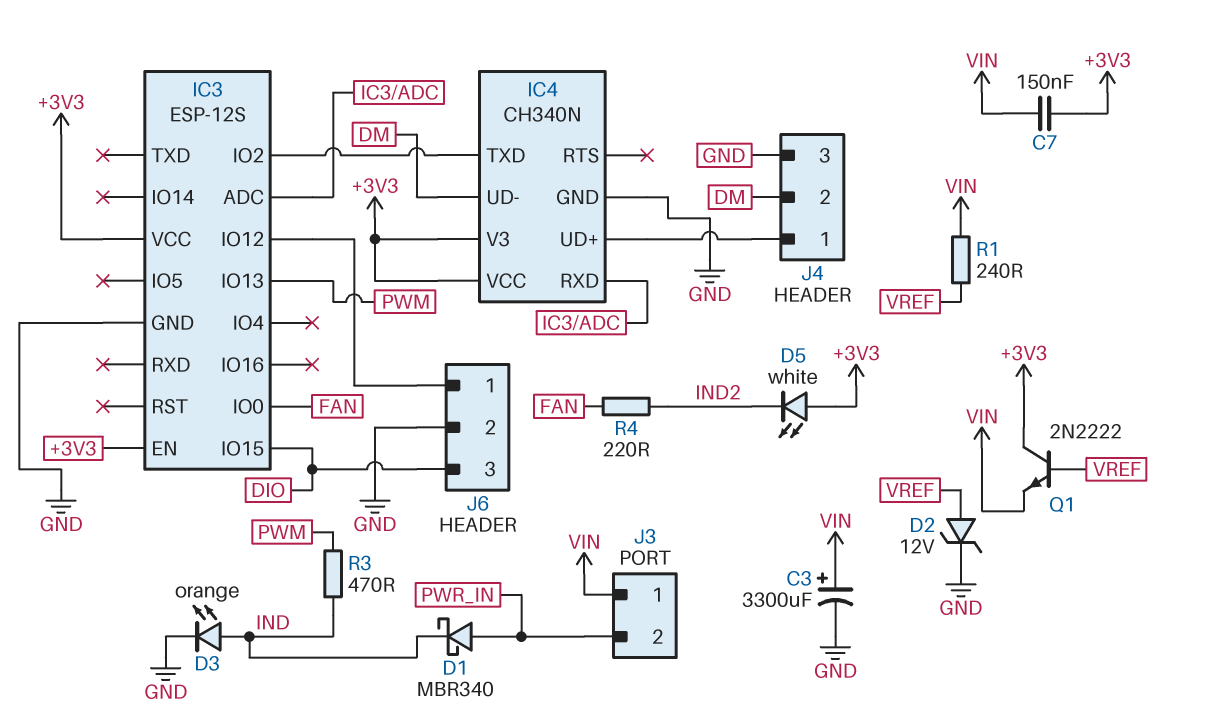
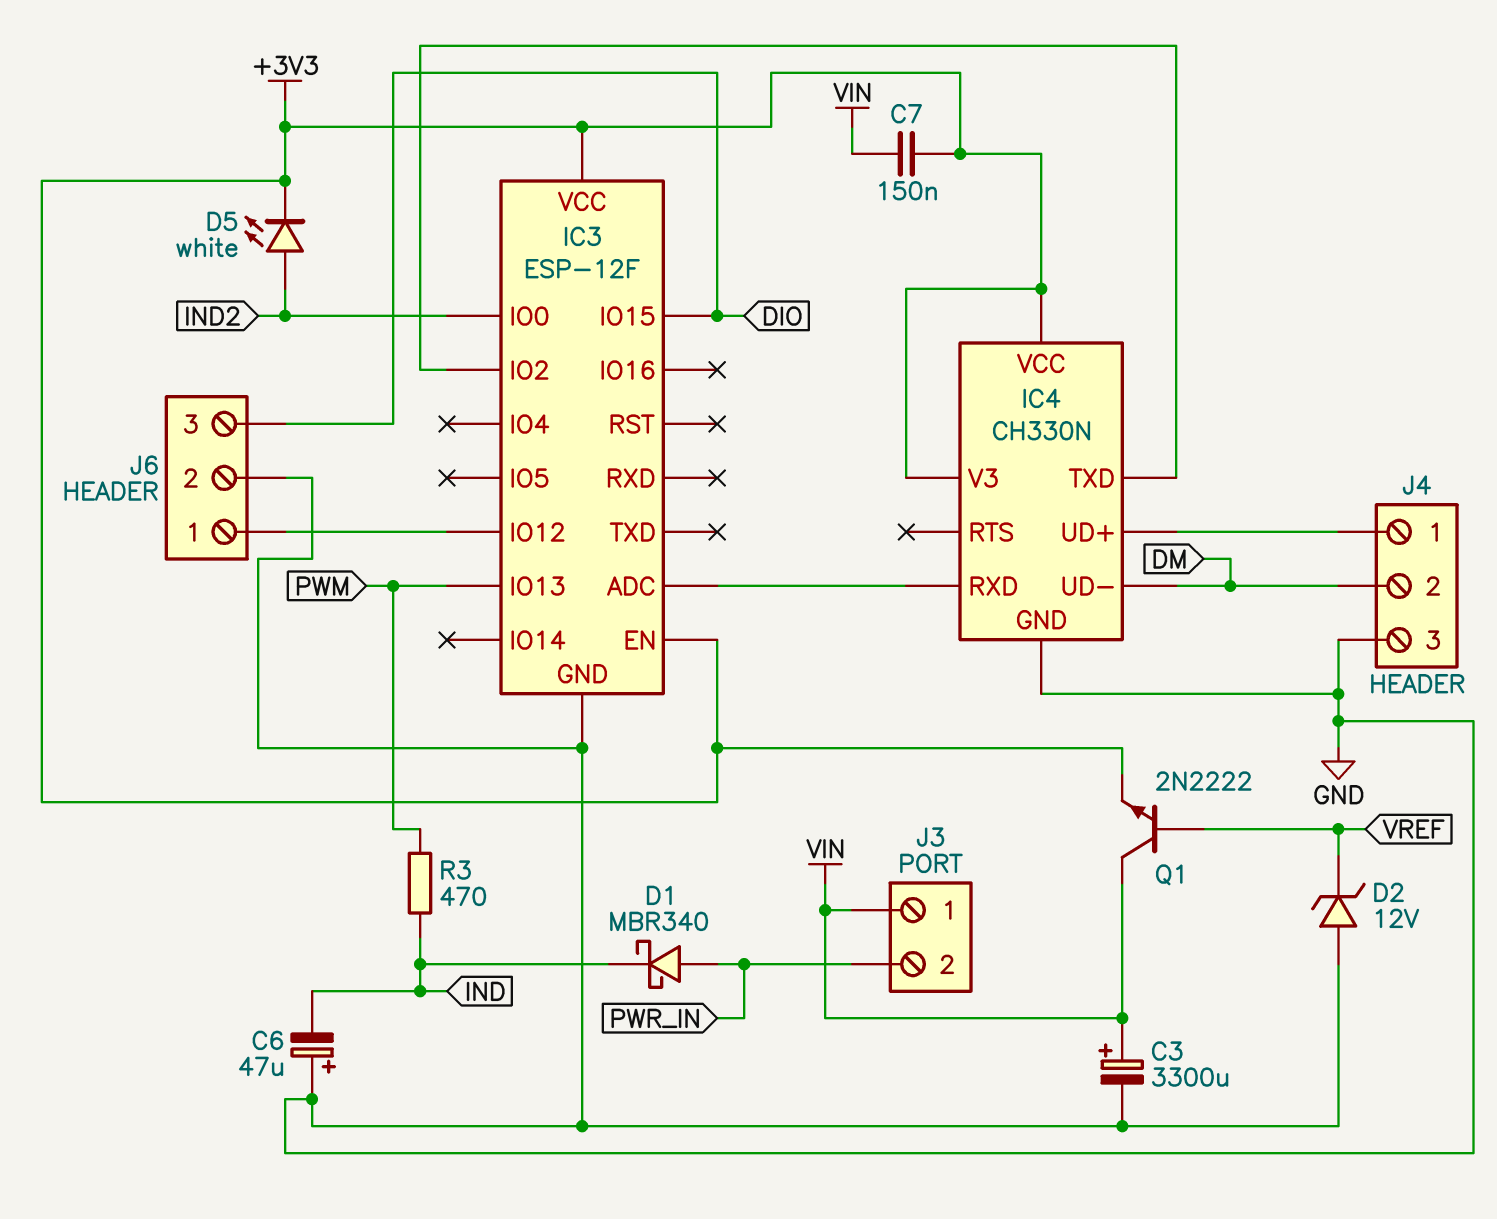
C6: none -> 47uF (plus GND, minus IND)
D2: zener 12V (A VREF, K GND) -> zener 12V (A GND, K VREF)
D3: LED orange (A IND, K GND) -> none
D5: LED white (A +3V3, K IND2) -> LED white (A IND2, K +3V3)
IC3: ESP-12S -> ESP-12F
IC3 pin IO0: FAN -> IND2
IC4: CH340N -> CH330N
Q1: NPN 2N2222 (B VREF, C +3V3, E VIN) -> NPN 2N2222 (B VREF, C VIN, E +3V3)
R1: 240 (VIN, VREF) -> none
R4: 220 (FAN, IND2) -> none

